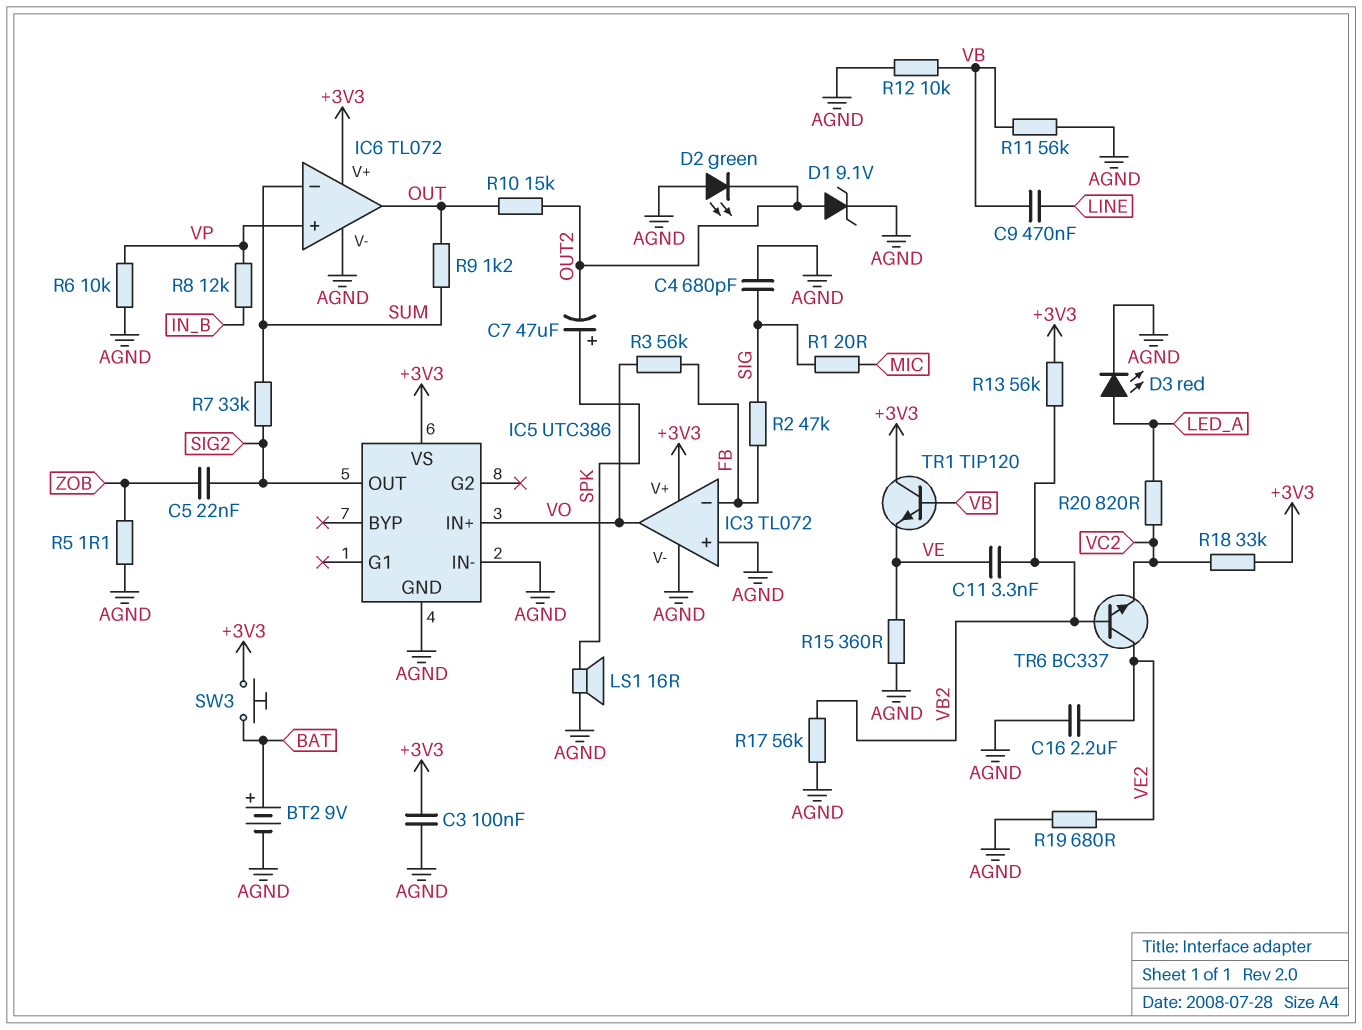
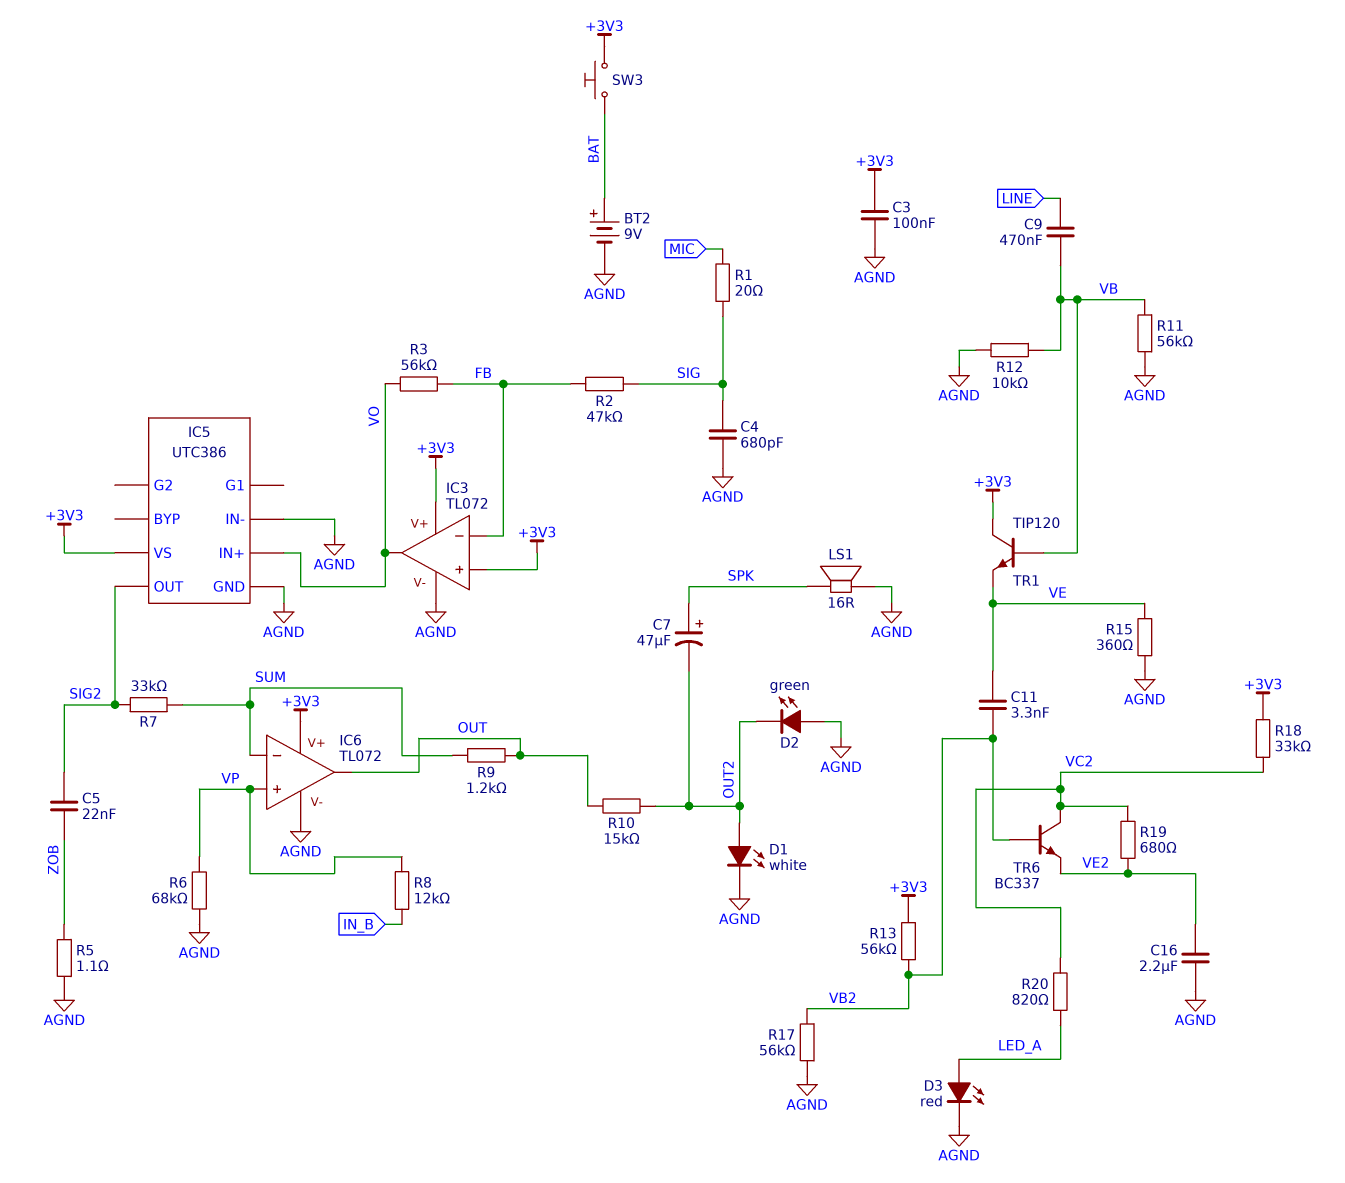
D1: zener 9.1V (A OUT2, K AGND) -> LED white (A OUT2, K AGND)
IC3 pin in+: AGND -> +3V3
R6: 10k (AGND, VP) -> 68k (AGND, VP)
R19: 680 (AGND, VE2) -> 680 (VC2, VE2)
TR6: NPN BC337 (B VB2, C VE2, E VC2) -> NPN BC337 (B VB2, C VC2, E VE2)

